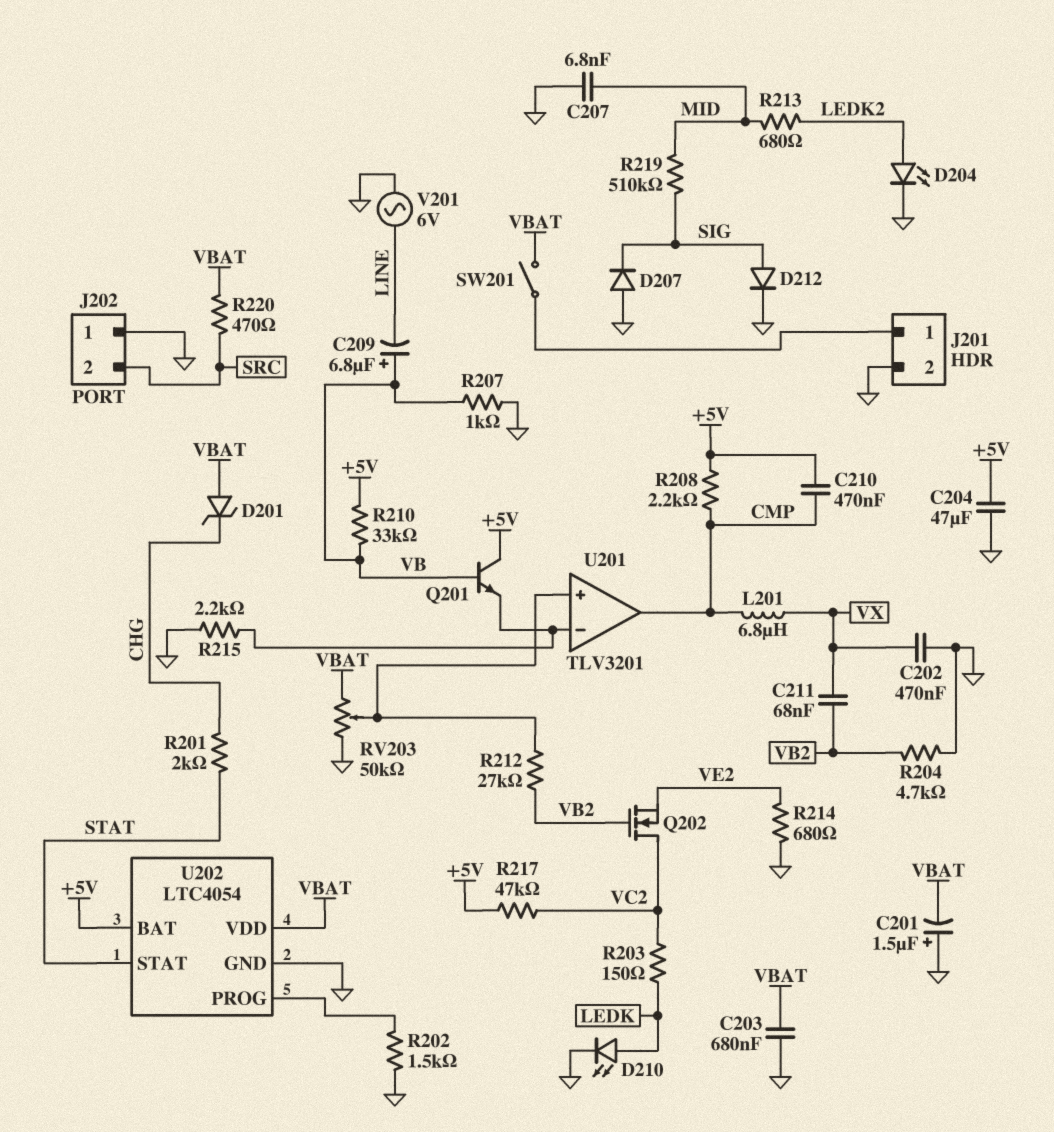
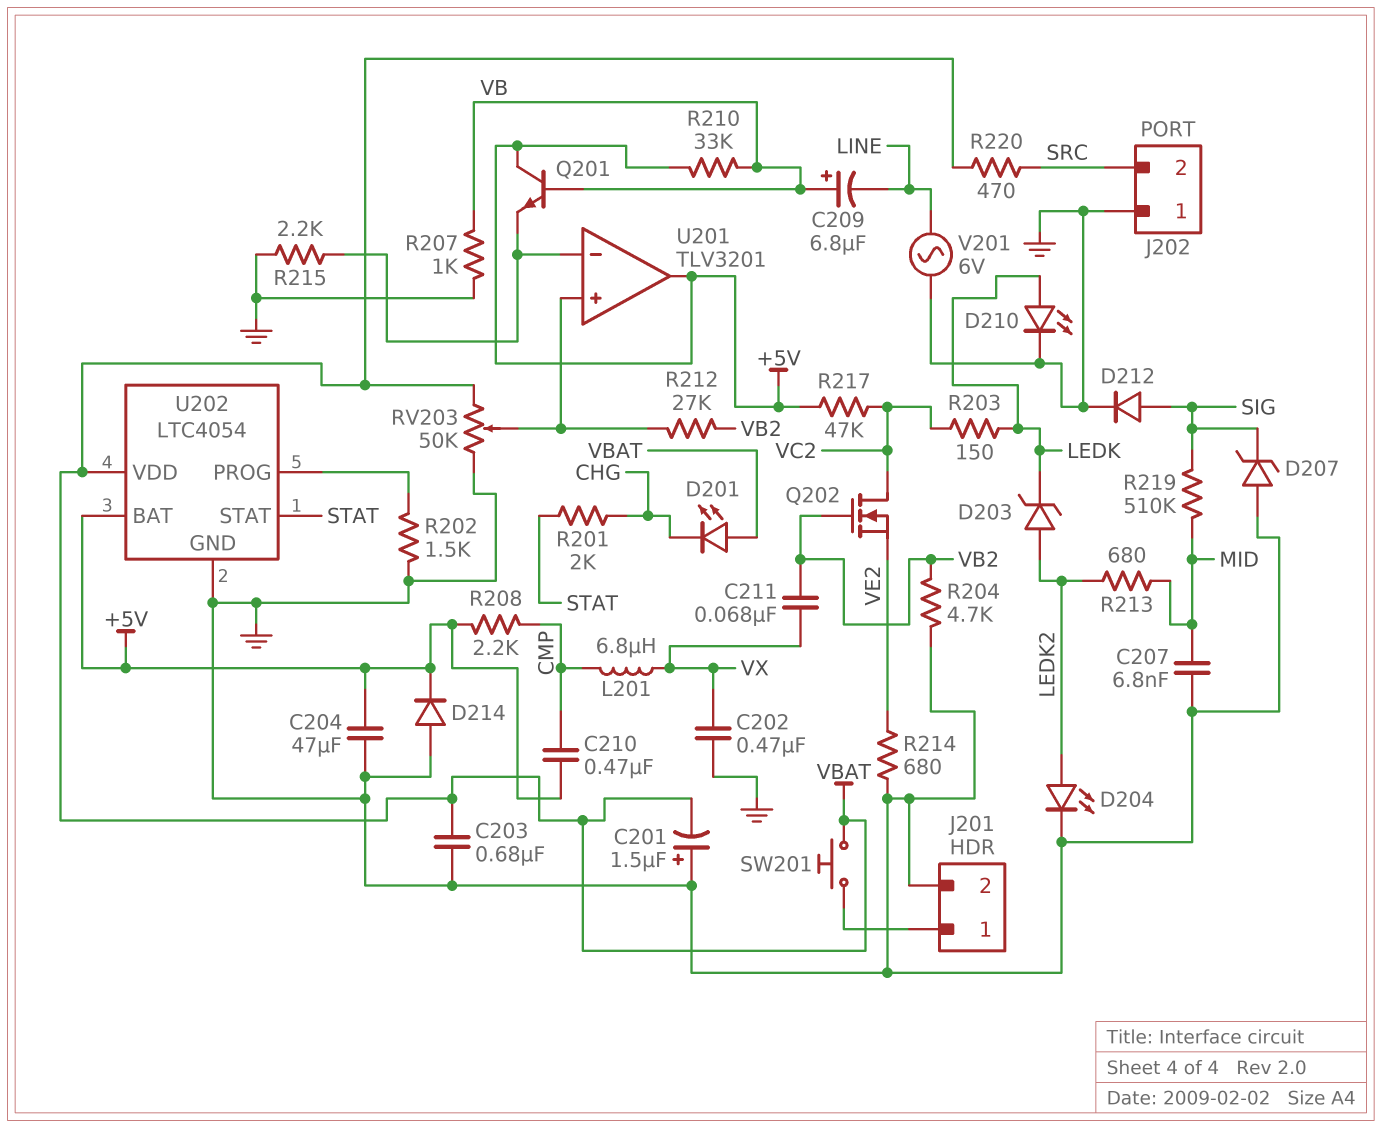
D201: zener (A VBAT, K CHG) -> LED (A VBAT, K CHG)
D203: none -> zener (A LEDK2, K LEDK)
D207: diode (A GND, K SIG) -> zener (A GND, K SIG)
D214: none -> diode (A GND, K +5V)
SW201: switch (J201/1, VBAT) -> button (J201/1, VBAT)
U201 pin out: CMP -> +5V

